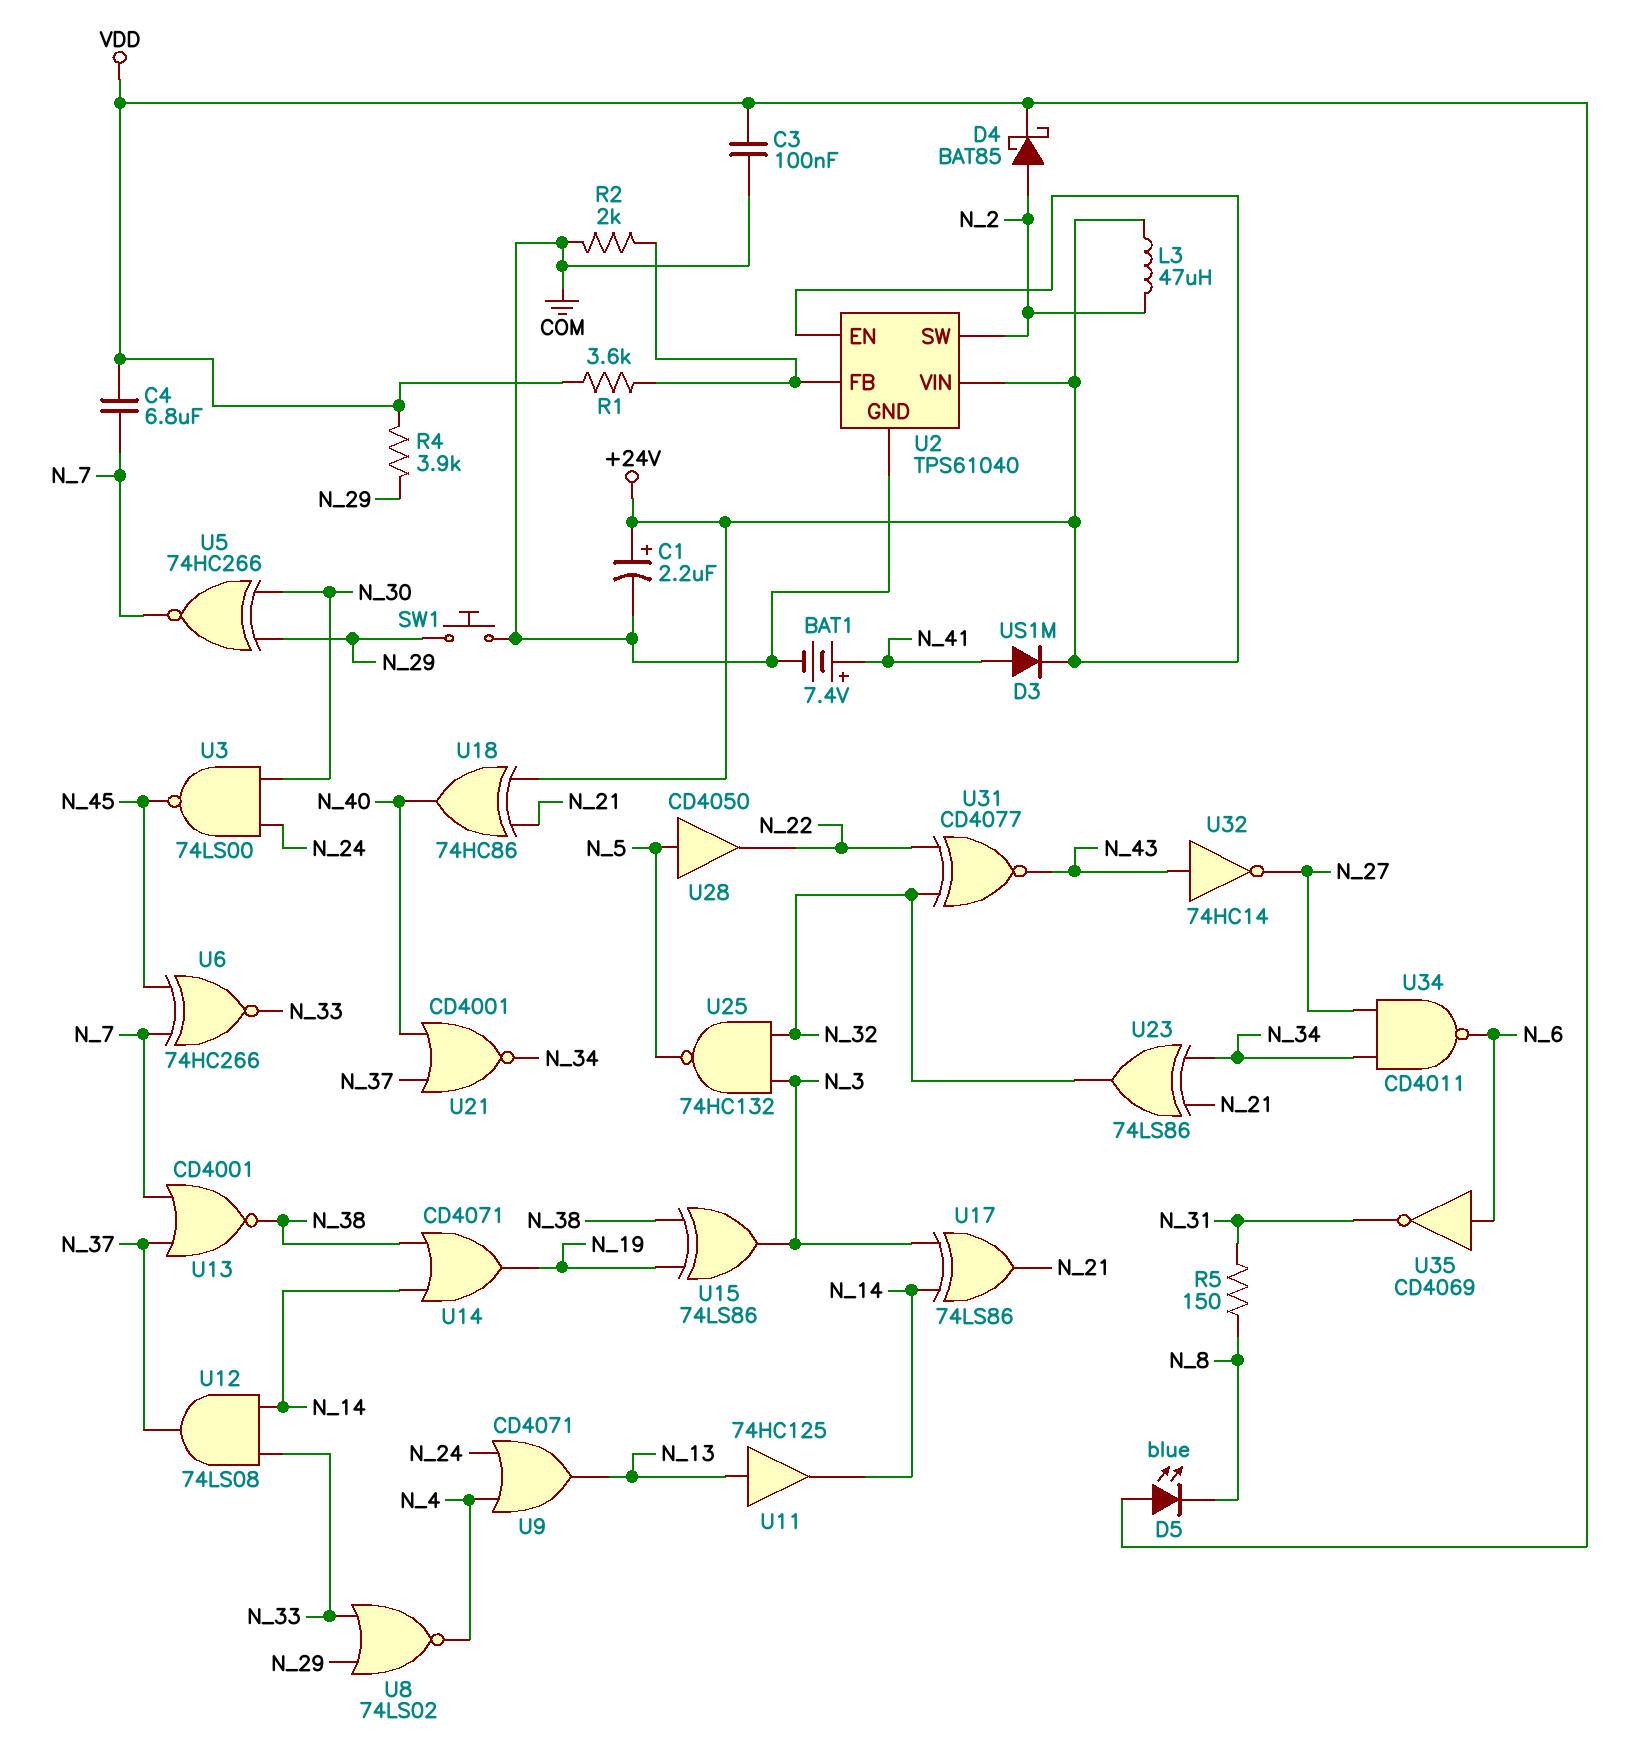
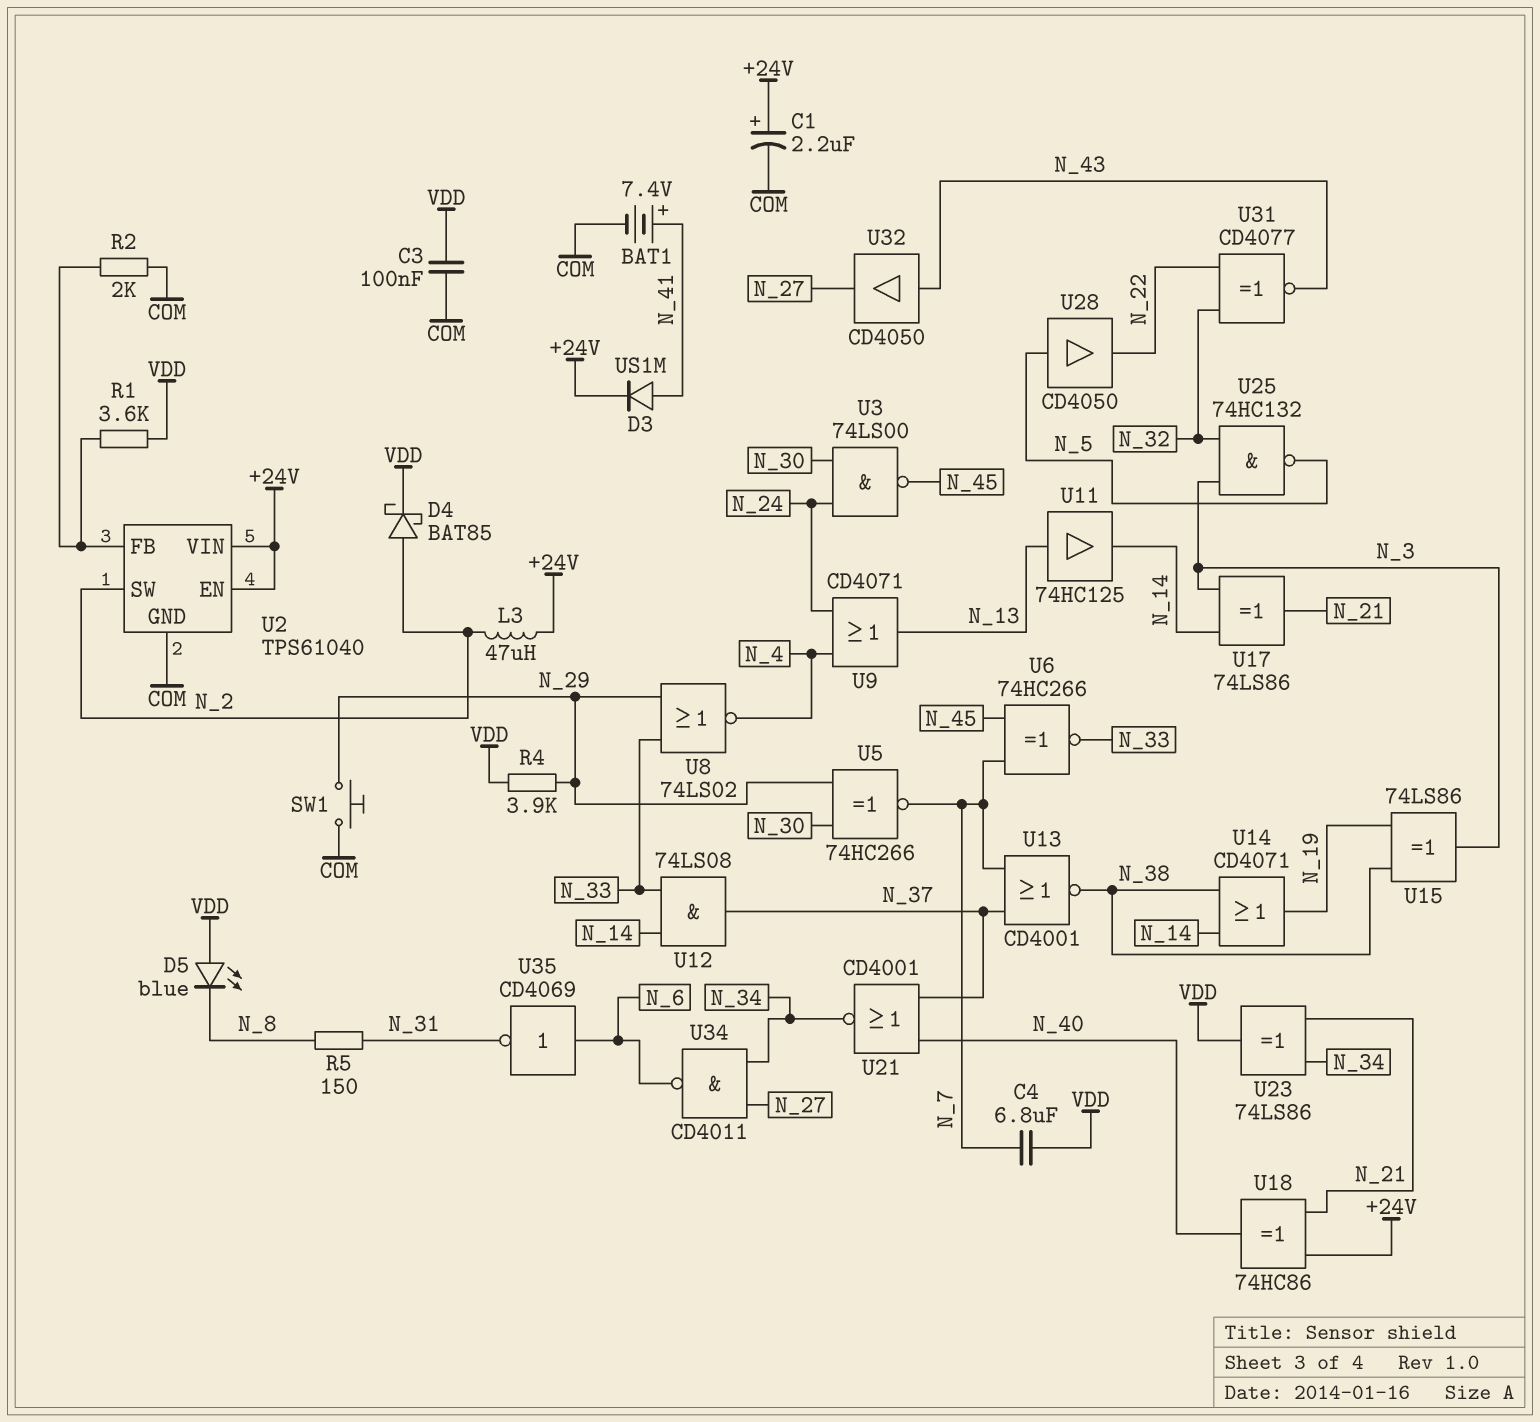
U23: XOR 74LS86 (in N_21, in N_34, out N_32) -> XOR 74LS86 (in N_21, in N_34, out VDD)
U32: NOT 74HC14 (in N_43, out N_27) -> buffer CD4050 (in N_43, out N_27)

